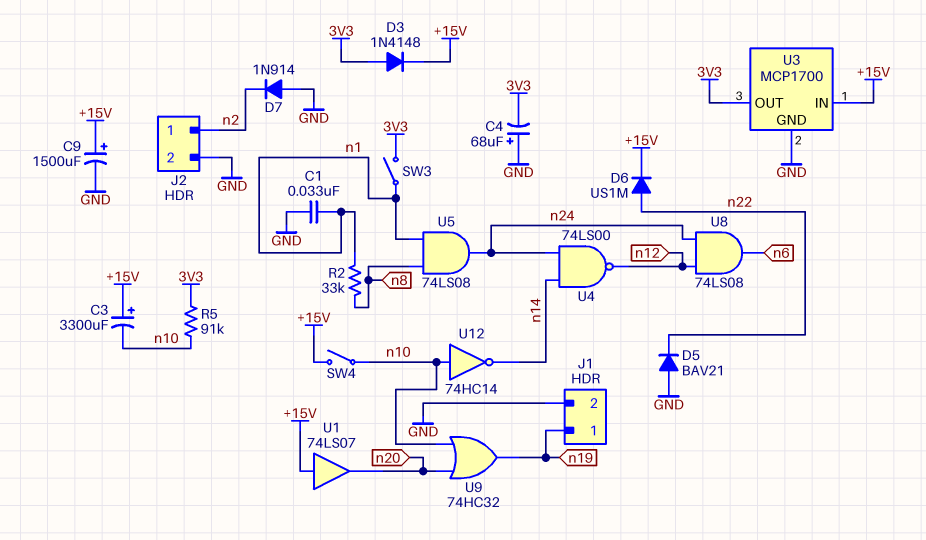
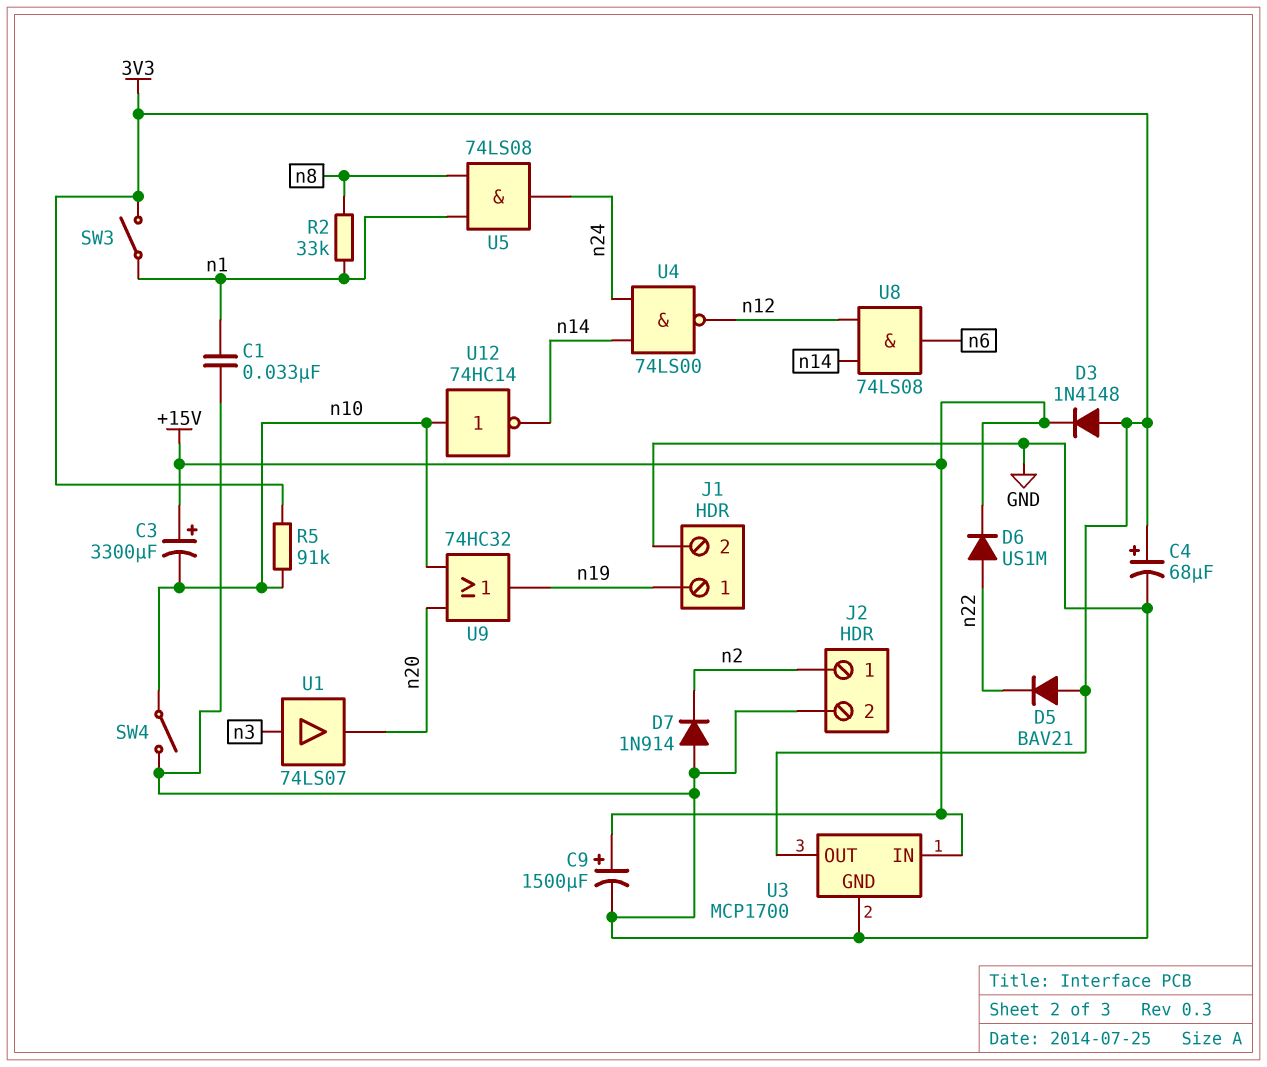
C4: 68uF (plus GND, minus 3V3) -> 68uF (plus 3V3, minus GND)
D5: diode BAV21 (A GND, K n22) -> diode BAV21 (A 3V3, K n22)
SW4: switch (+15V, n10) -> switch (GND, n10)
U1: buffer 74LS07 (in +15V, out n20) -> buffer 74LS07 (in n3, out n20)
U8: AND 74LS08 (in n12, in n24, out n6) -> AND 74LS08 (in n12, in n14, out n6)

